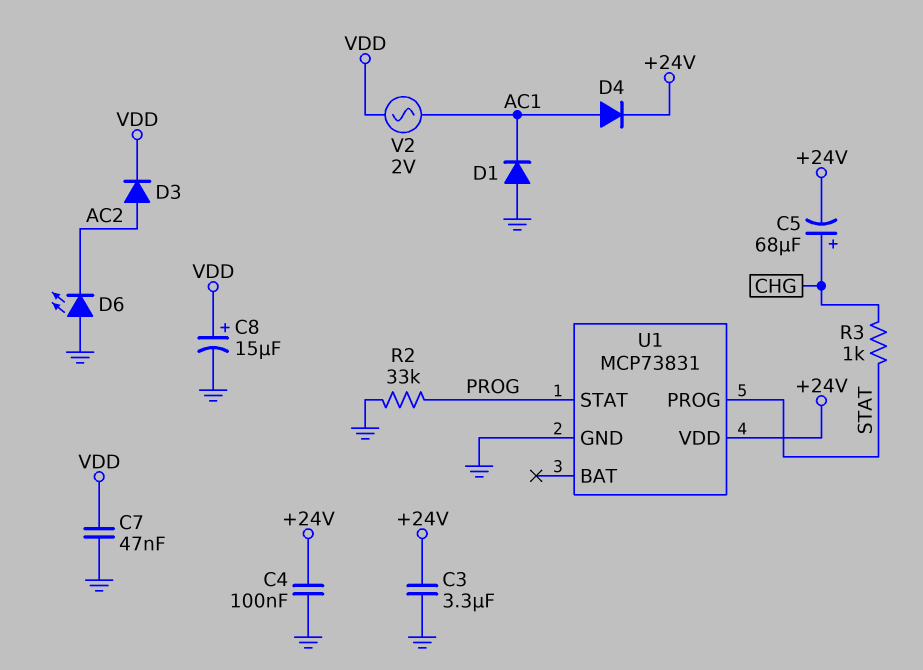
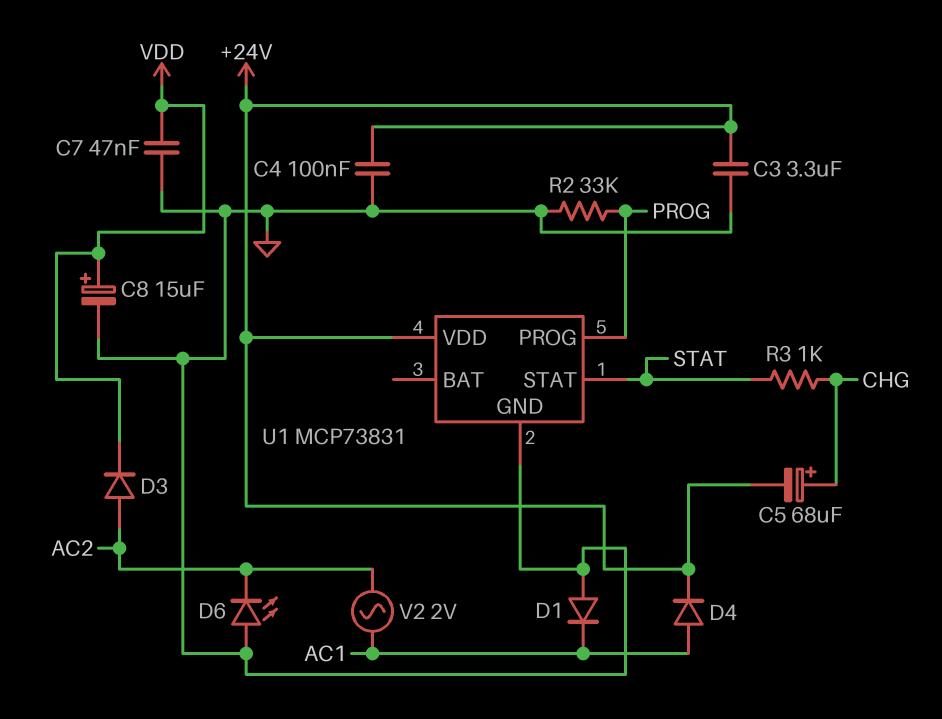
U1 pin PROG: STAT -> PROG
U1 pin STAT: PROG -> STAT
V2: AC 2V (AC1, VDD) -> AC 2V (AC1, AC2)

